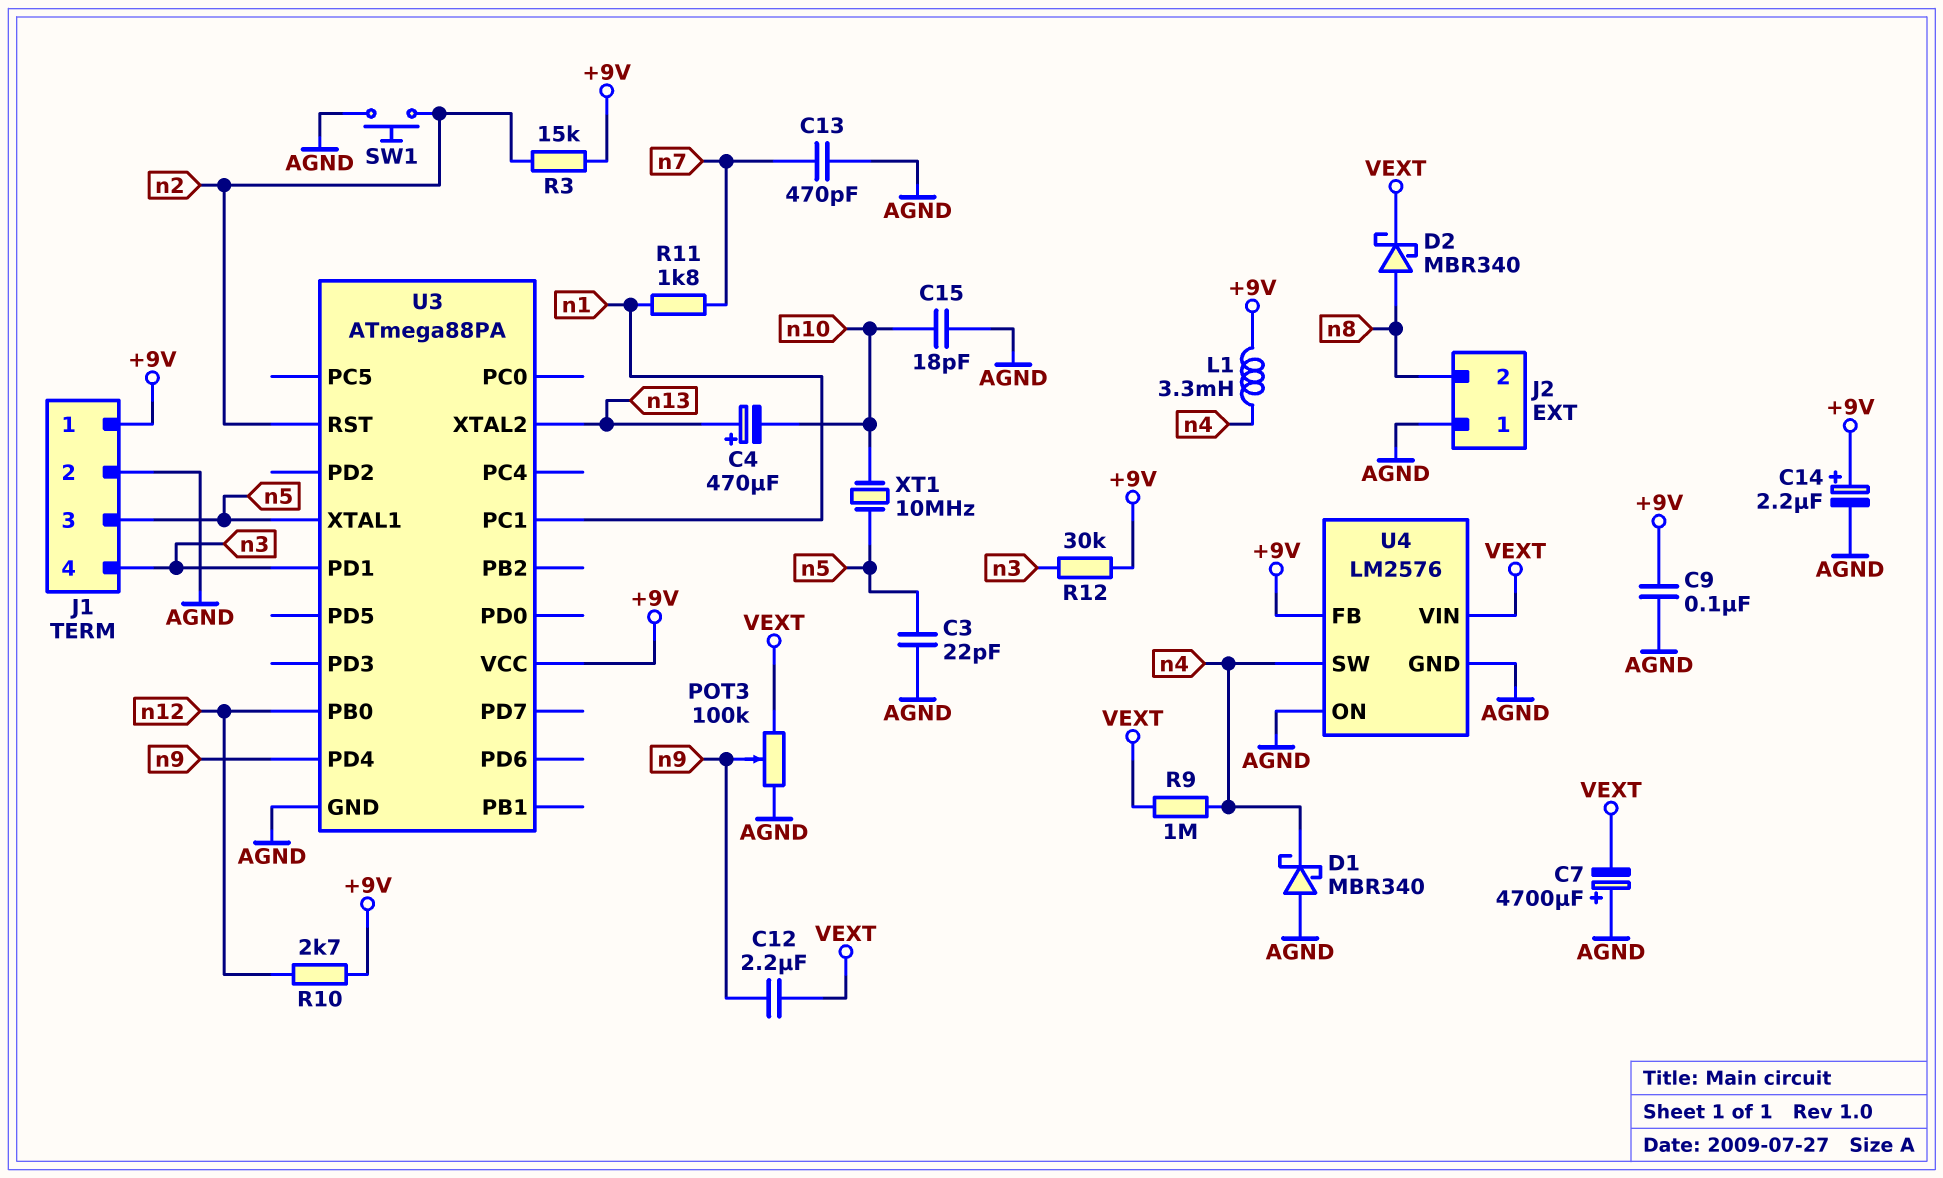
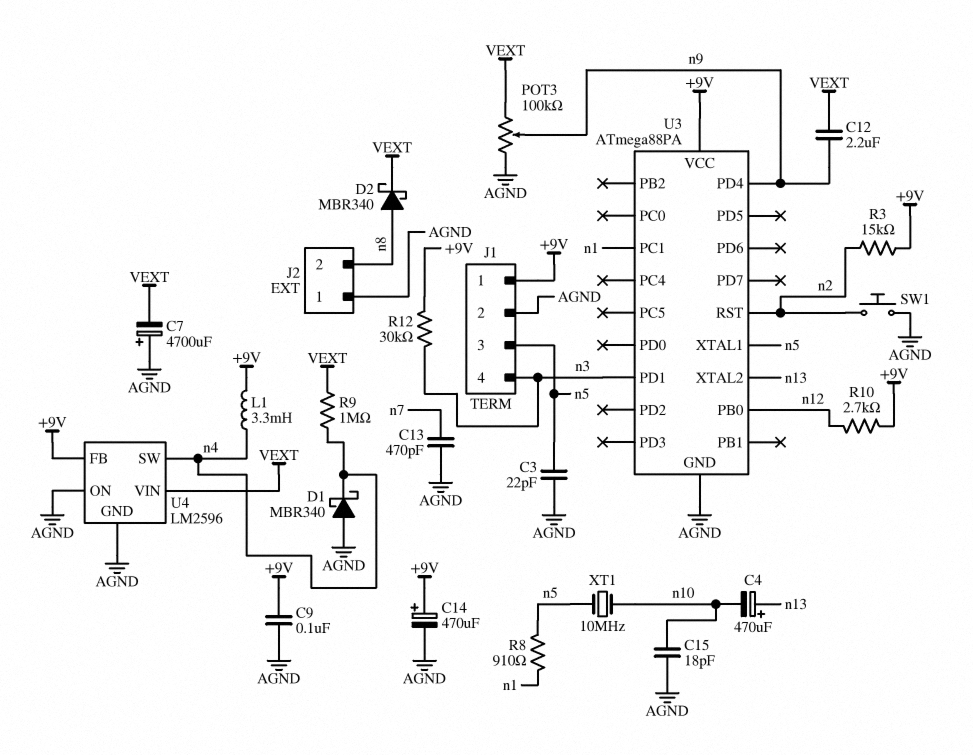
C14: 2.2uF (plus +9V, minus AGND) -> 470uF (plus +9V, minus AGND)
R8: none -> 910 (n1, n5)
R11: 1.8k (n1, n7) -> none
U4: LM2576 -> LM2596

